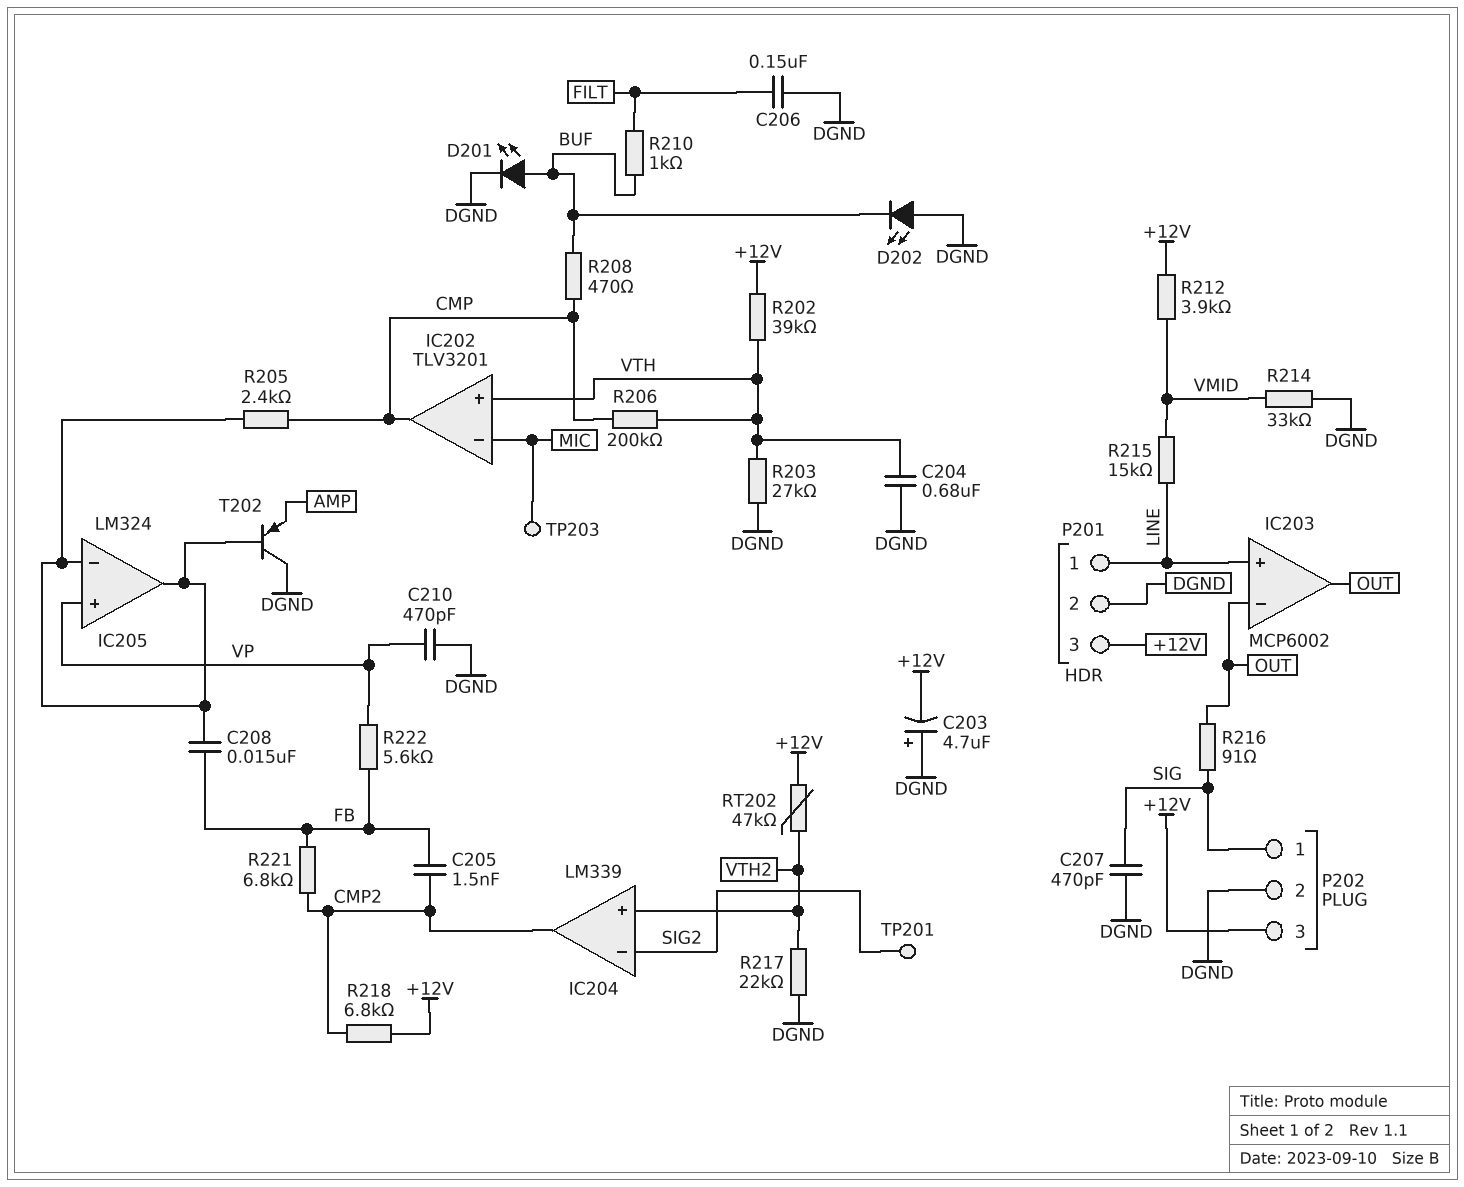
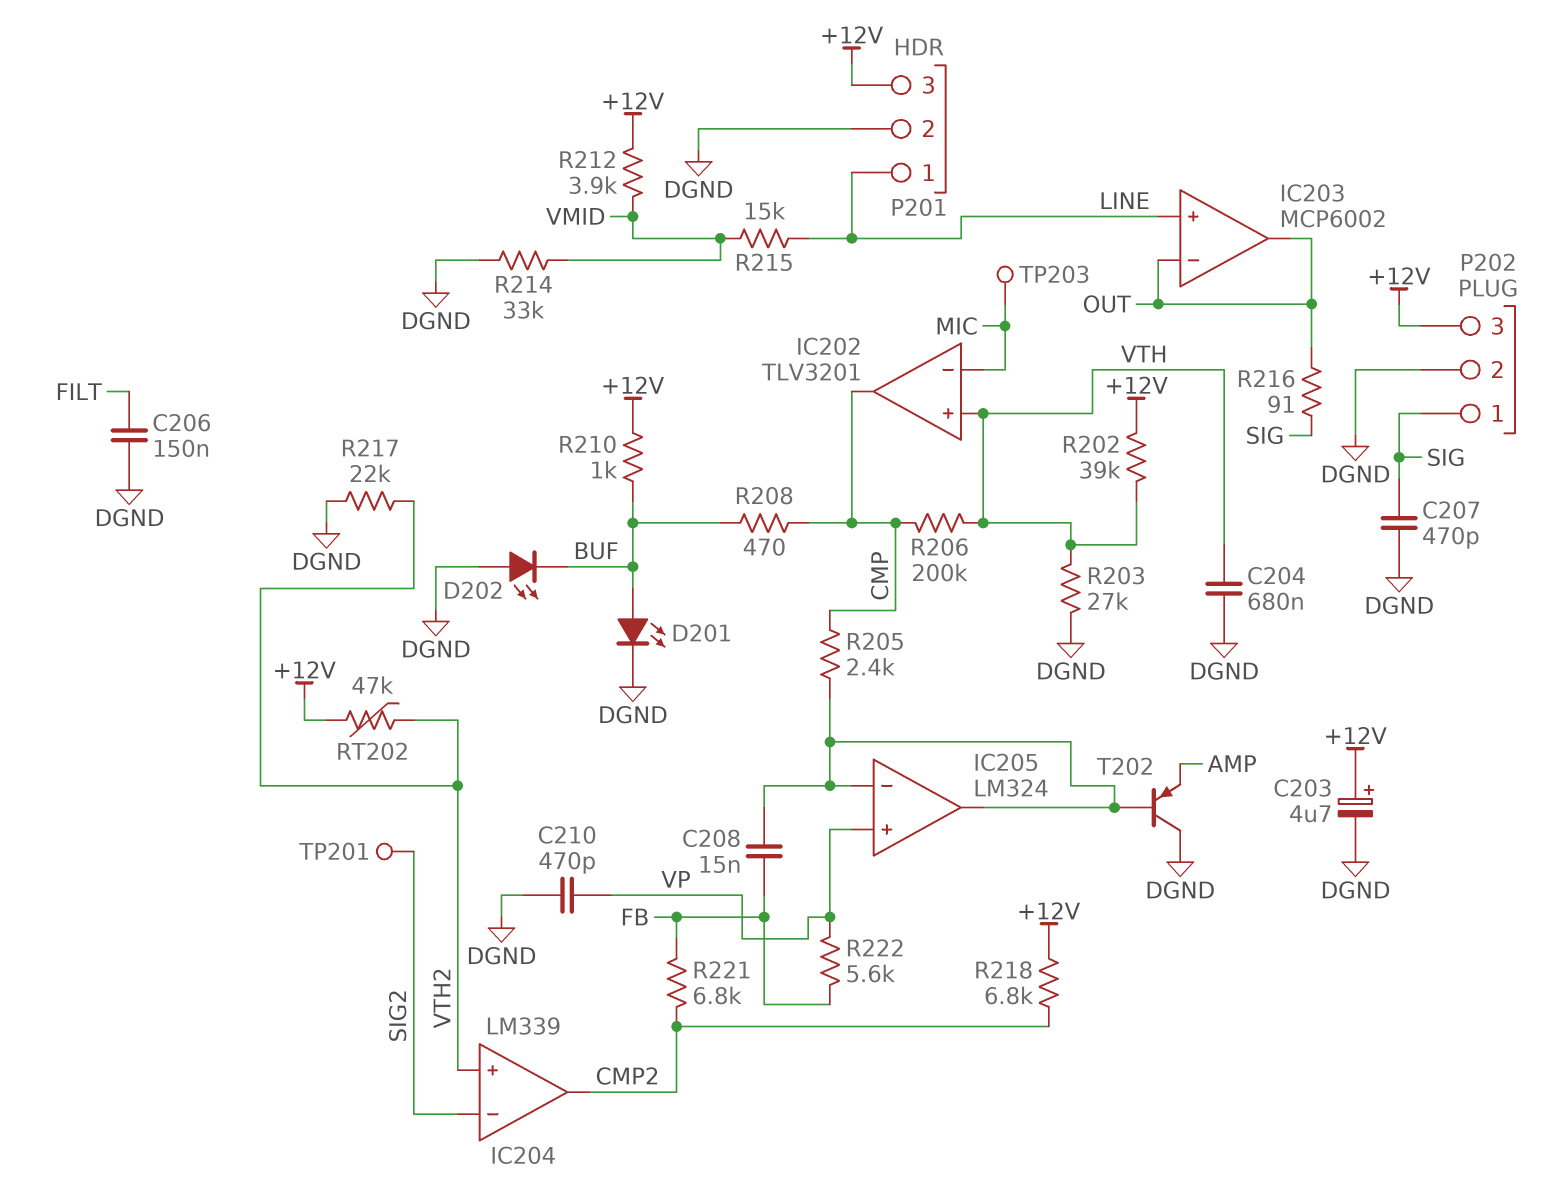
C203: 4.7uF (plus DGND, minus +12V) -> 4.7uF (plus +12V, minus DGND)
C205: 1.5nF (CMP2, FB) -> none
R210: 1k (BUF, FILT) -> 1k (+12V, BUF)

